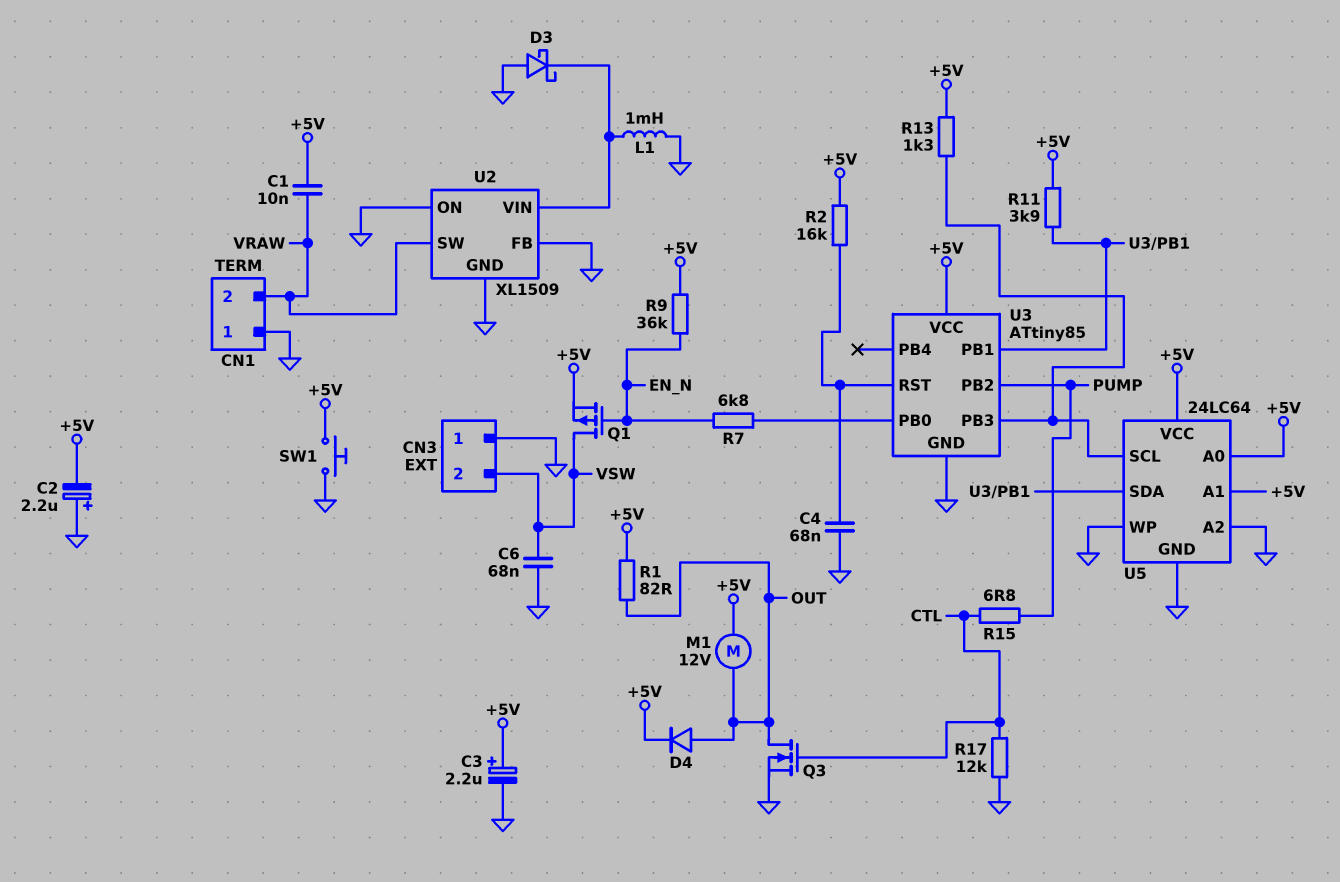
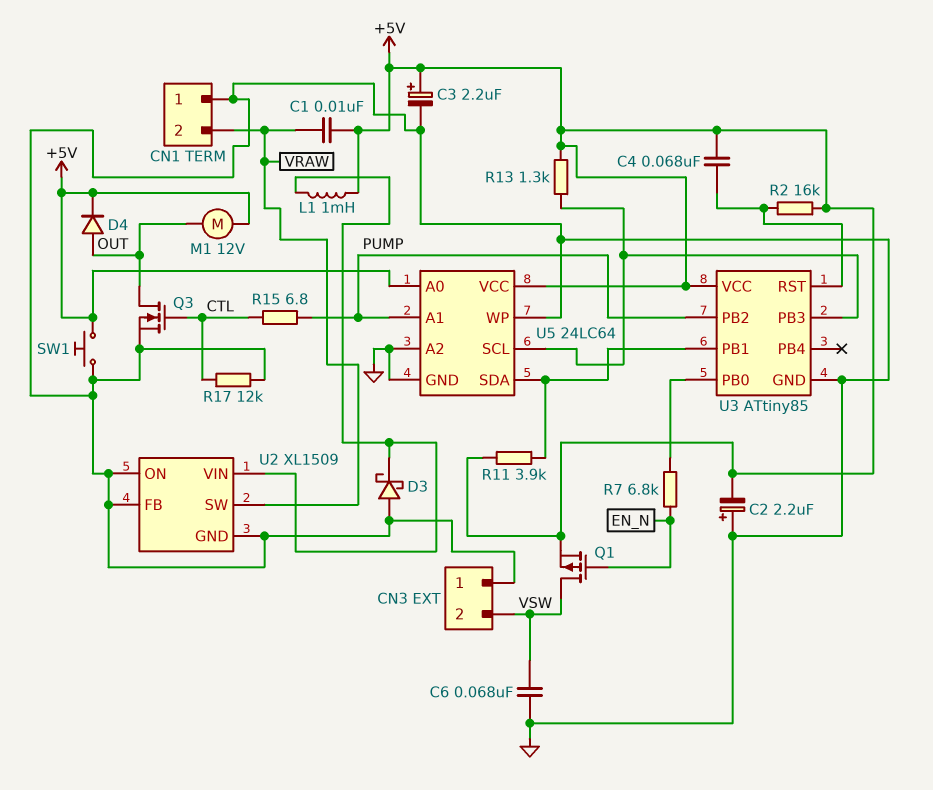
C4: 68nF (GND, U3/RST) -> 68nF (+5V, U3/RST)
L1: 1mH (GND, U2/VIN) -> 1mH (+5V, U2/VIN)
R1: 82 (+5V, OUT) -> none
R9: 36k (+5V, EN_N) -> none
U5 pin A1: +5V -> PUMP

